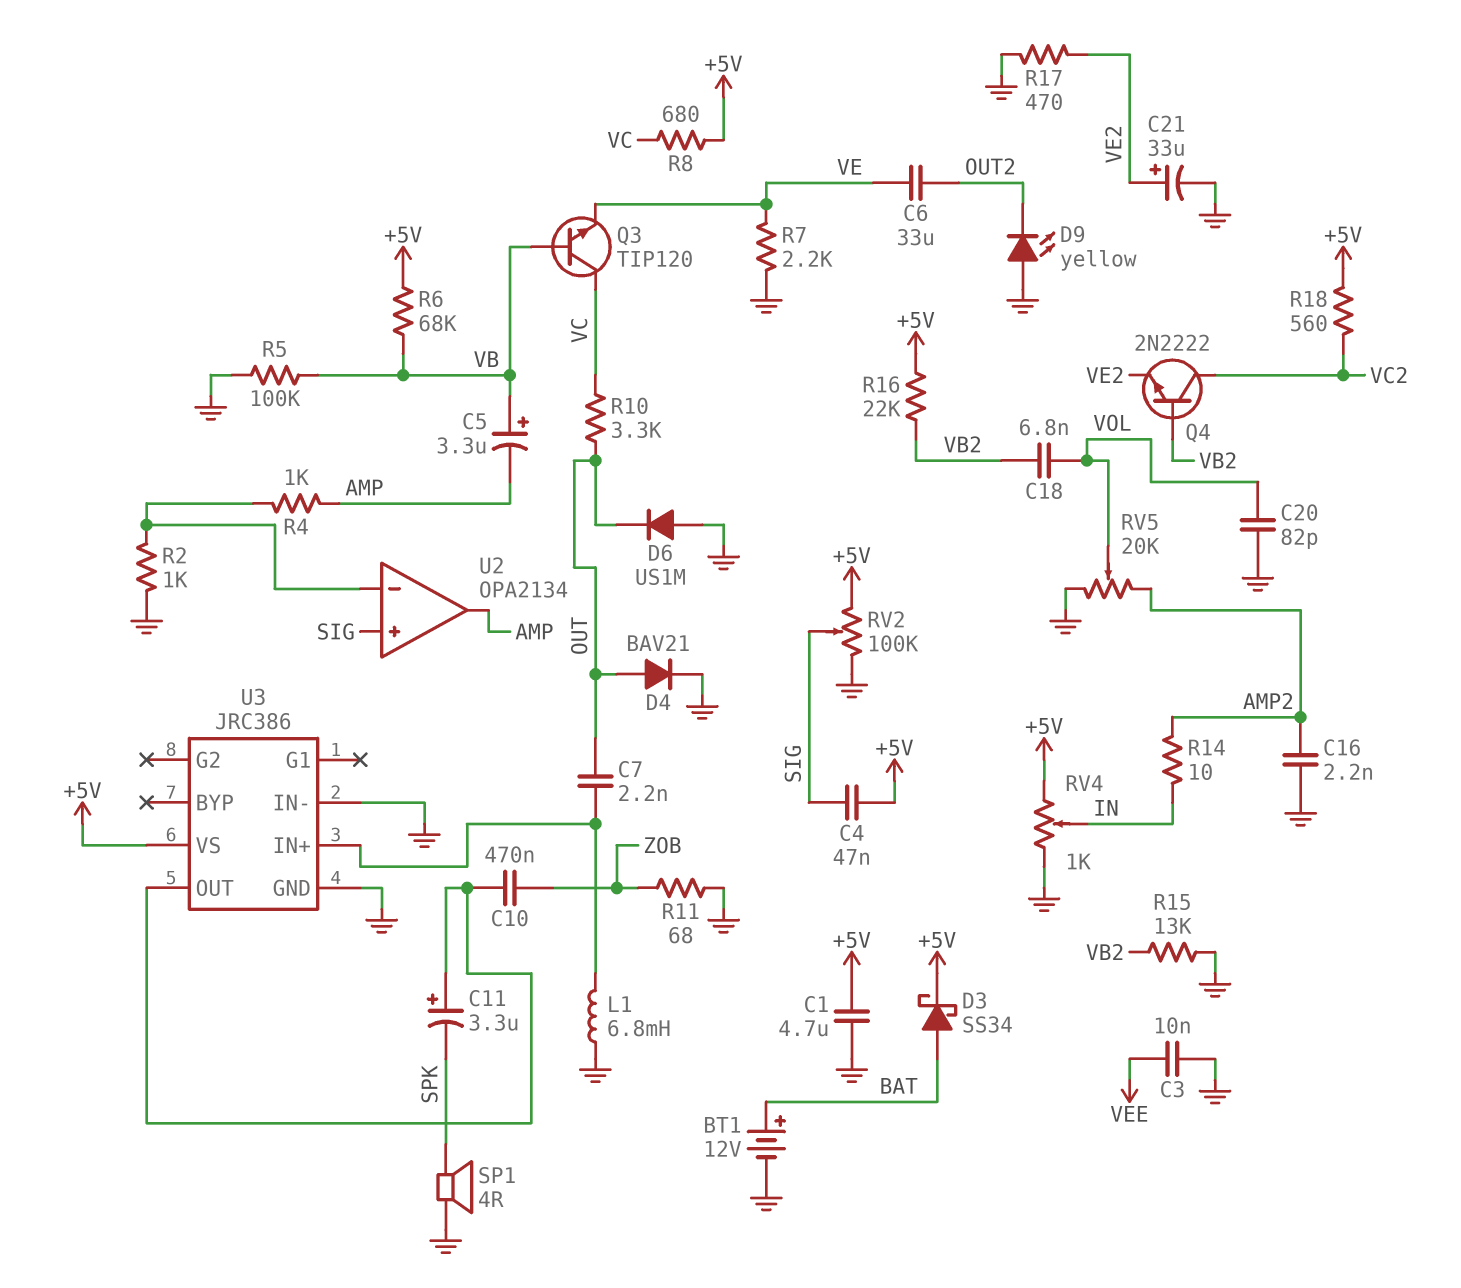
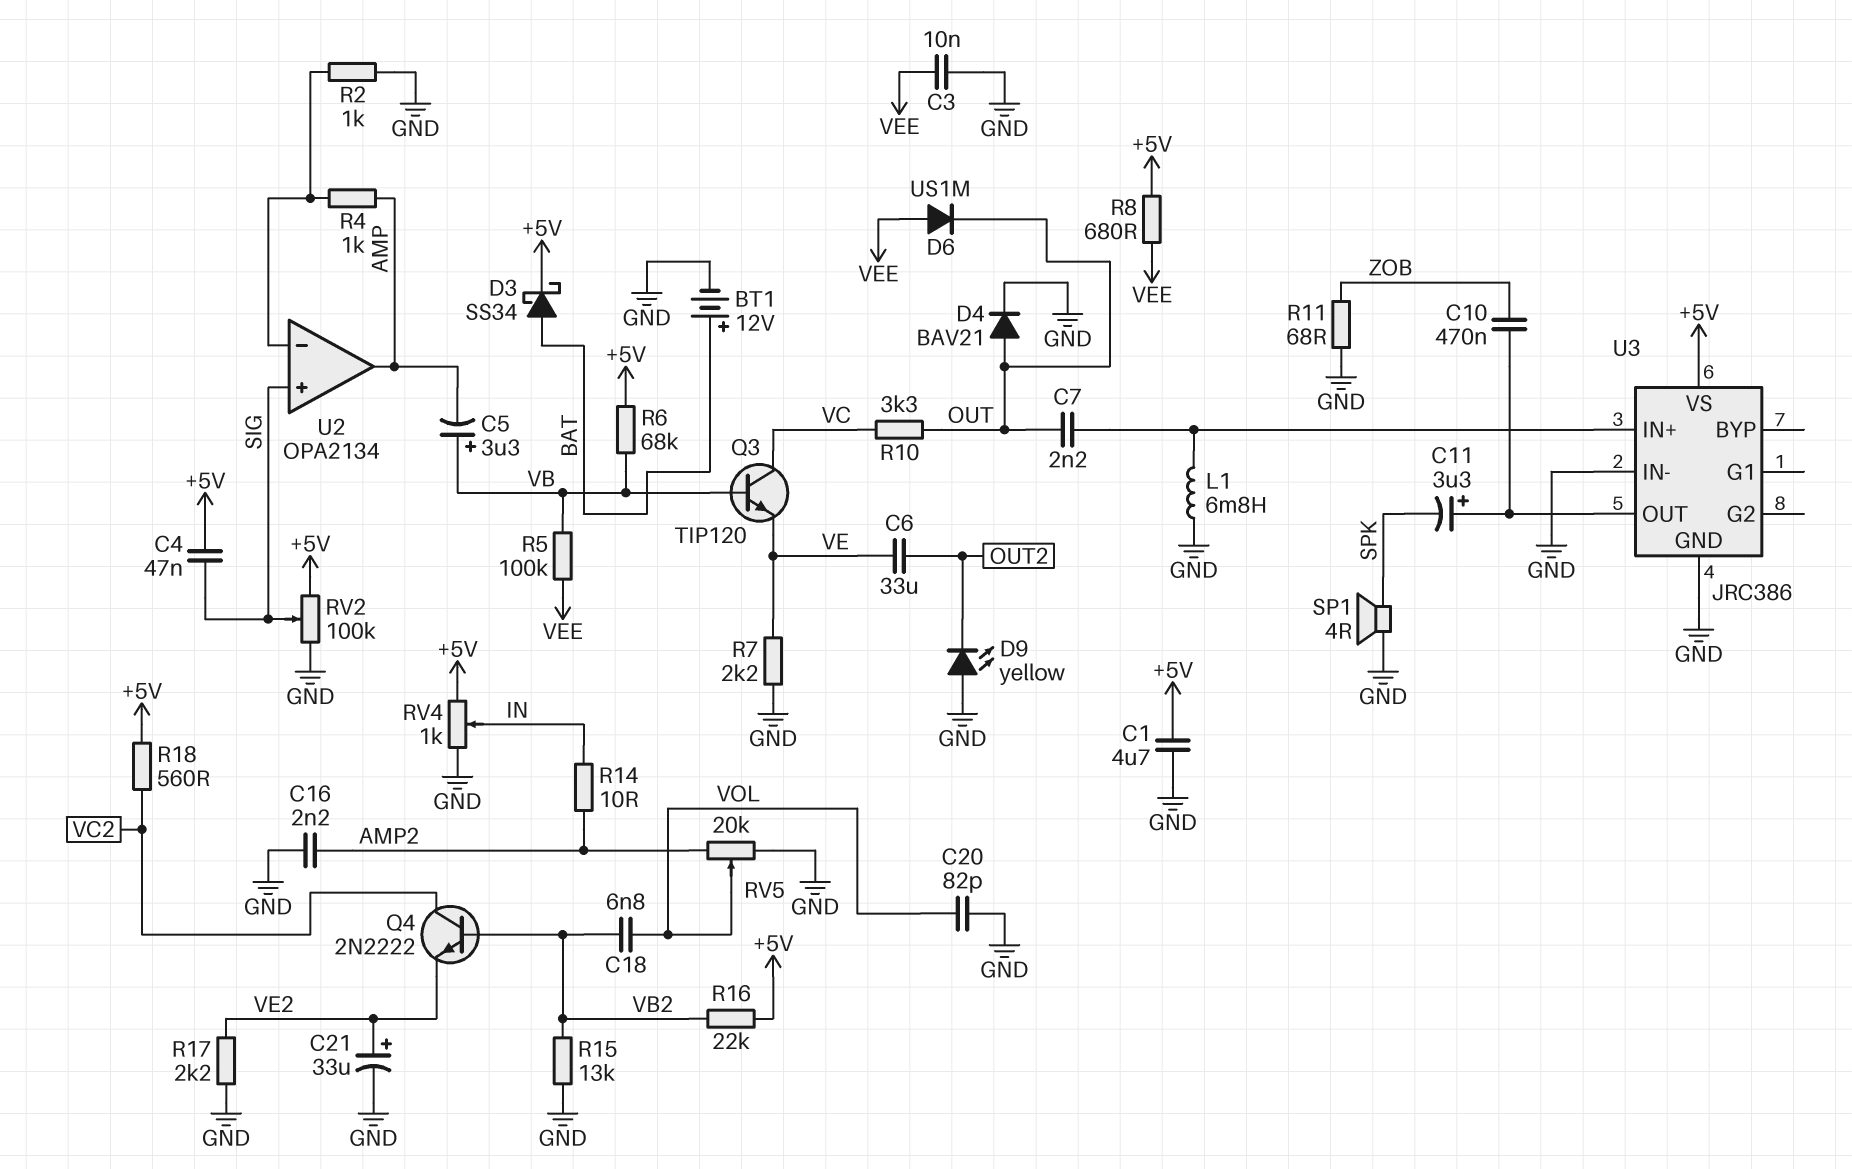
D6: diode US1M (A GND, K OUT) -> diode US1M (A VEE, K OUT)
R5: 100k (GND, VB) -> 100k (VB, VEE)
R8: 680 (+5V, VC) -> 680 (+5V, VEE)
R17: 470 (GND, VE2) -> 2.2k (GND, VE2)

